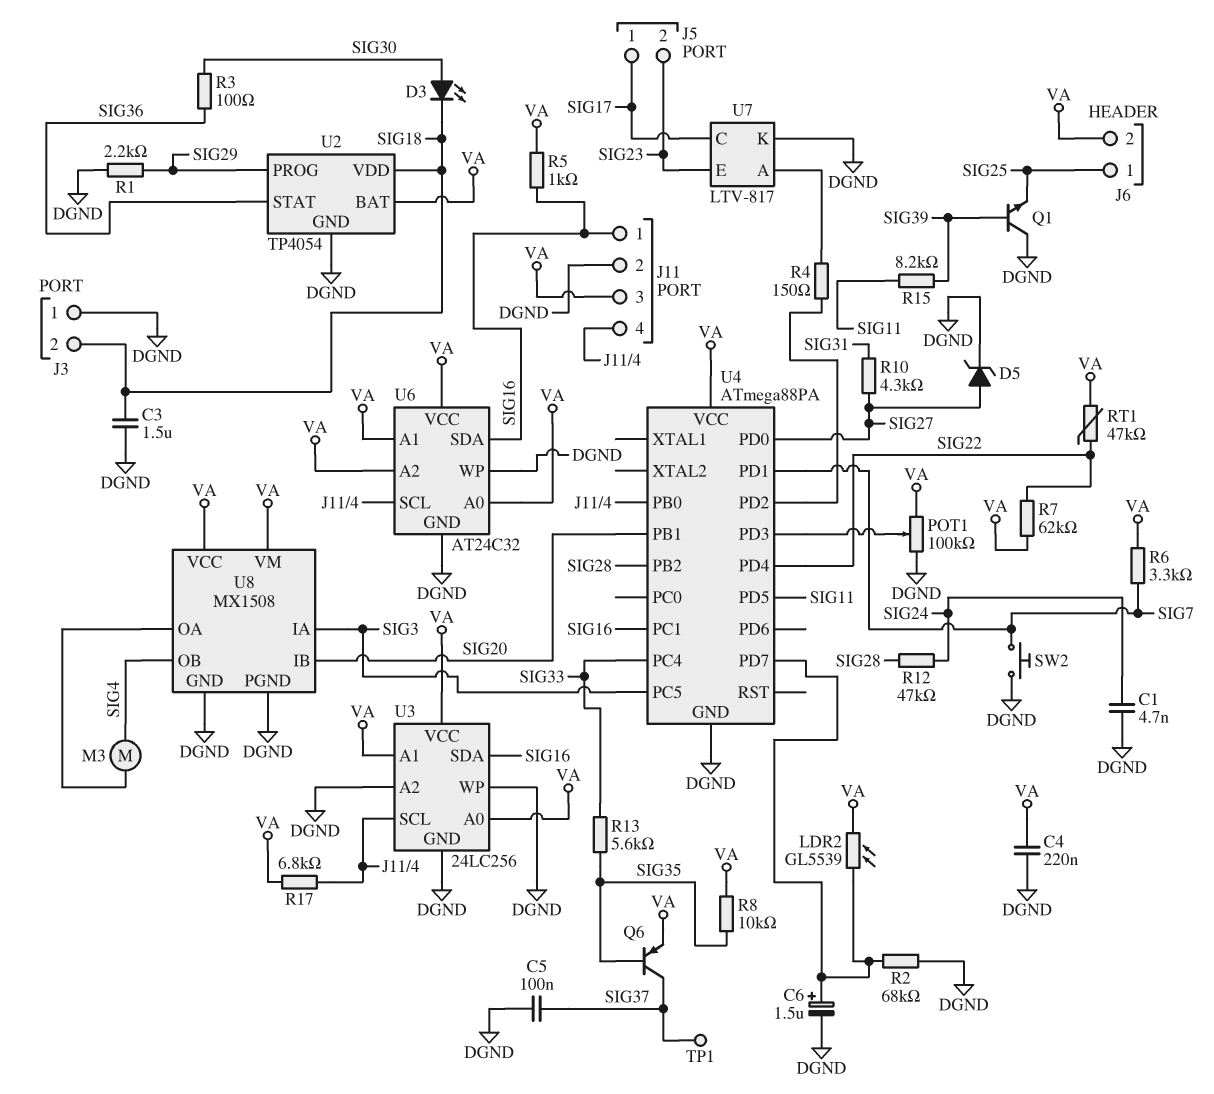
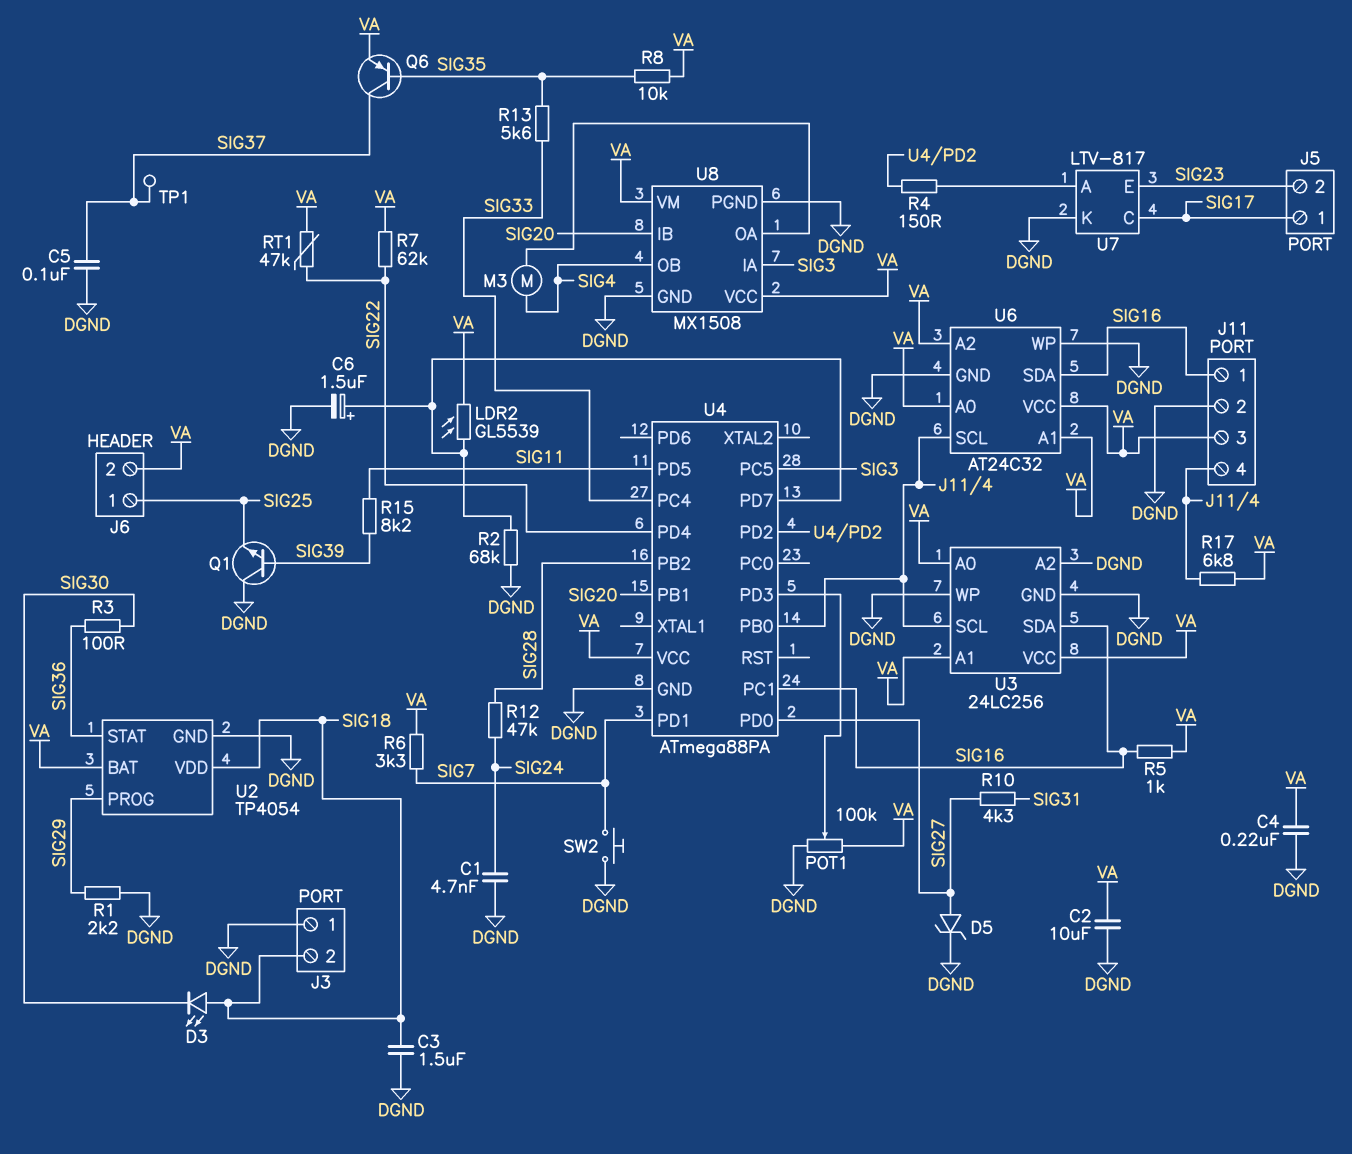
C2: none -> 10uF (DGND, VA)
D3: LED (A SIG30, K SIG18) -> LED (A SIG18, K SIG30)

